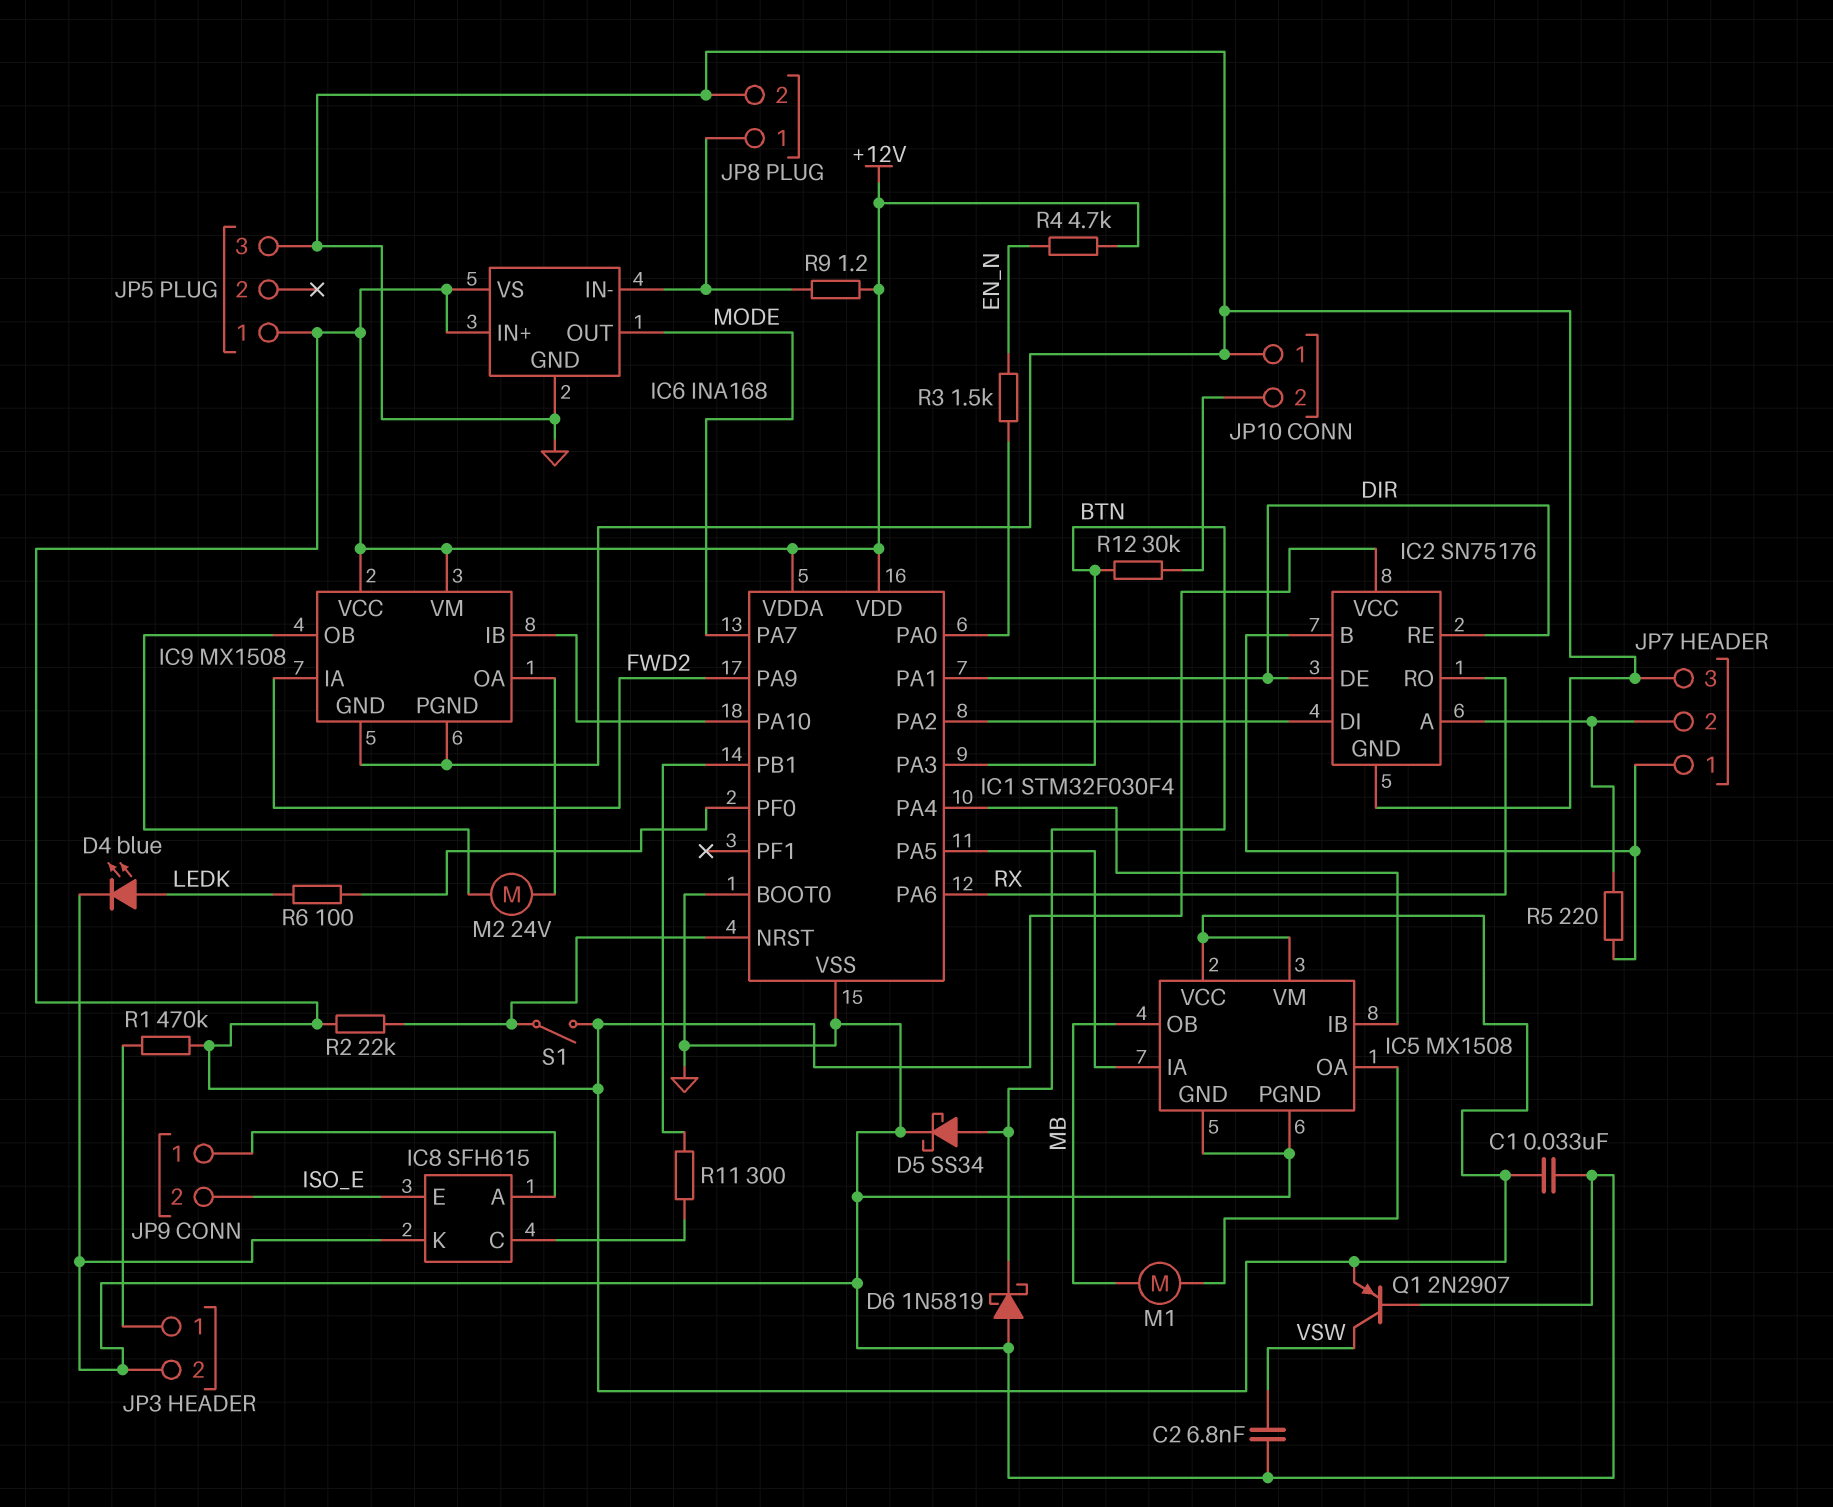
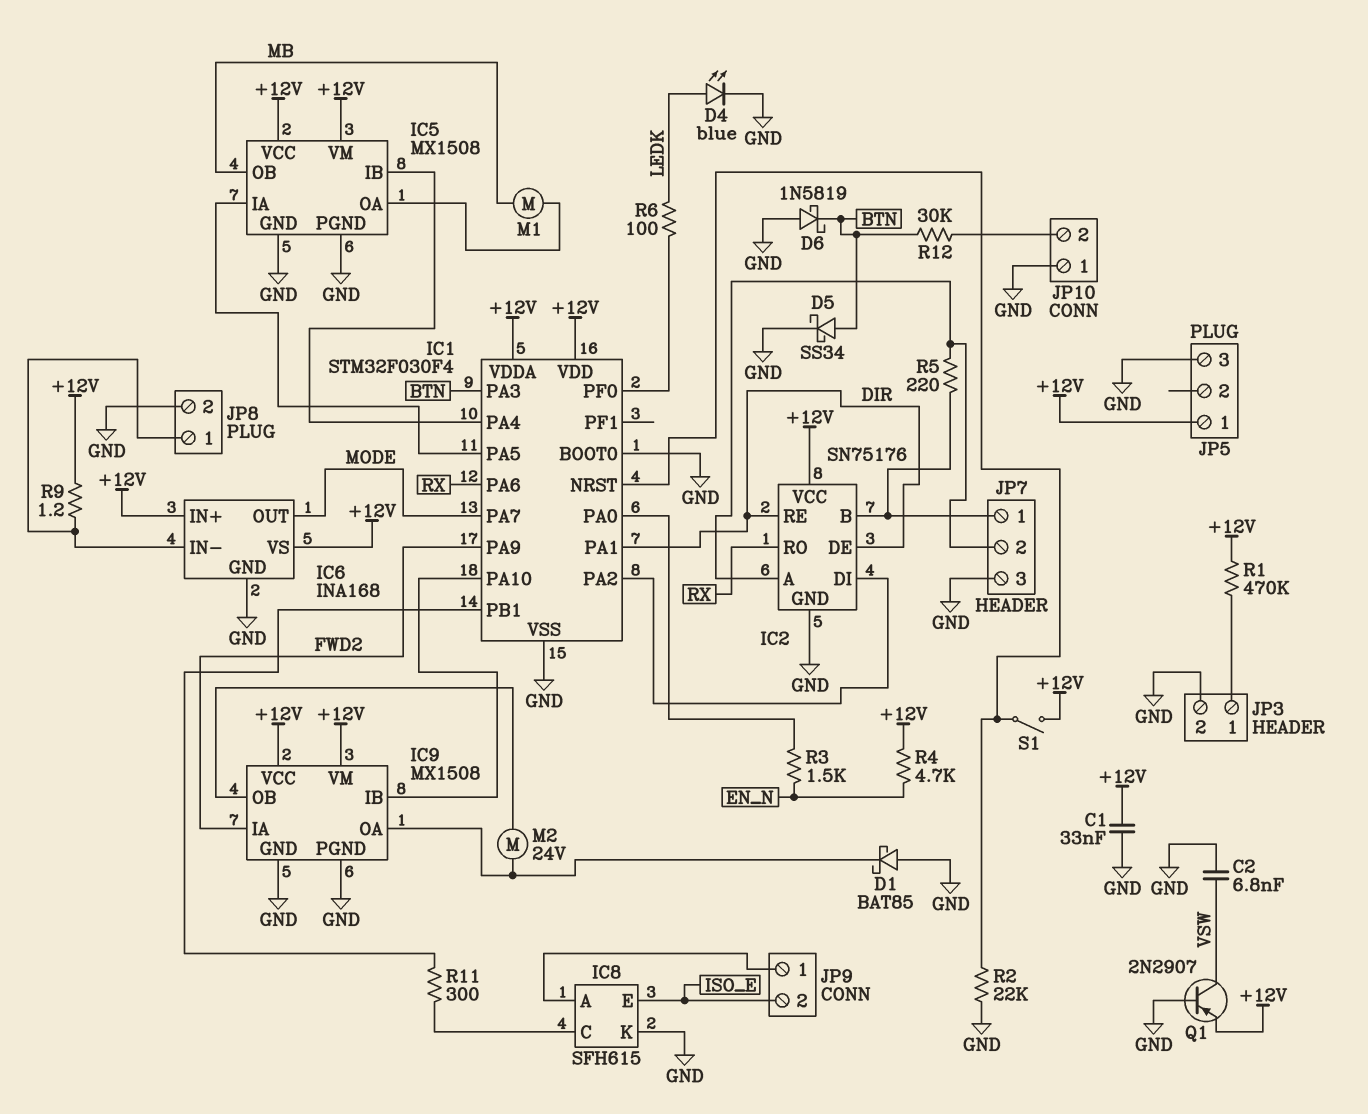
D1: none -> schottky BAT85 (A GND, K IC9/OA)
R2: 22k (+12V, IC1/NRST) -> 22k (GND, IC1/NRST)

